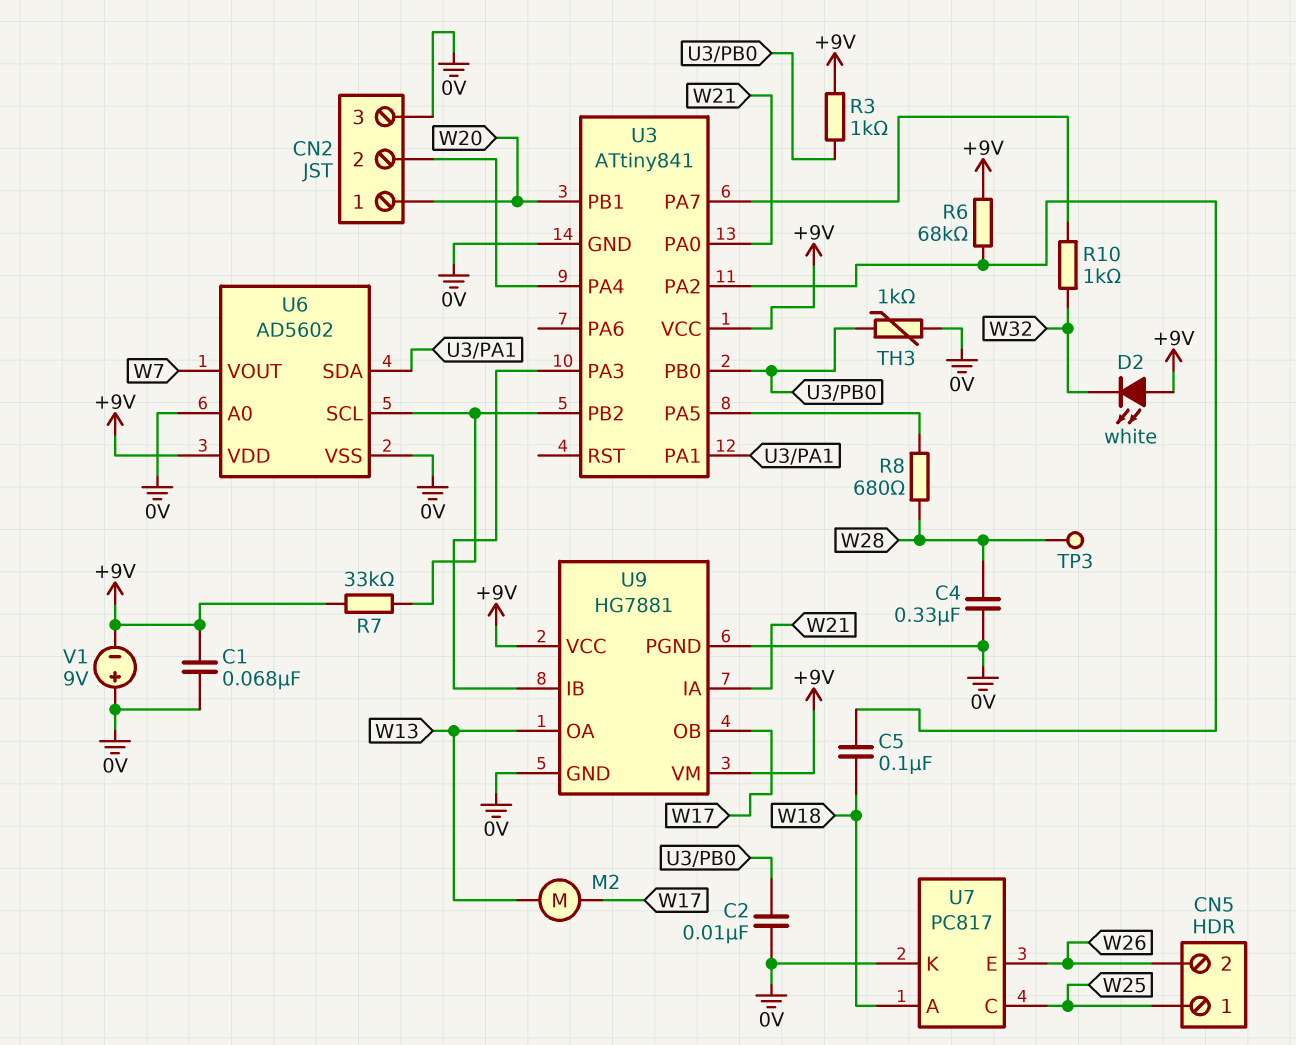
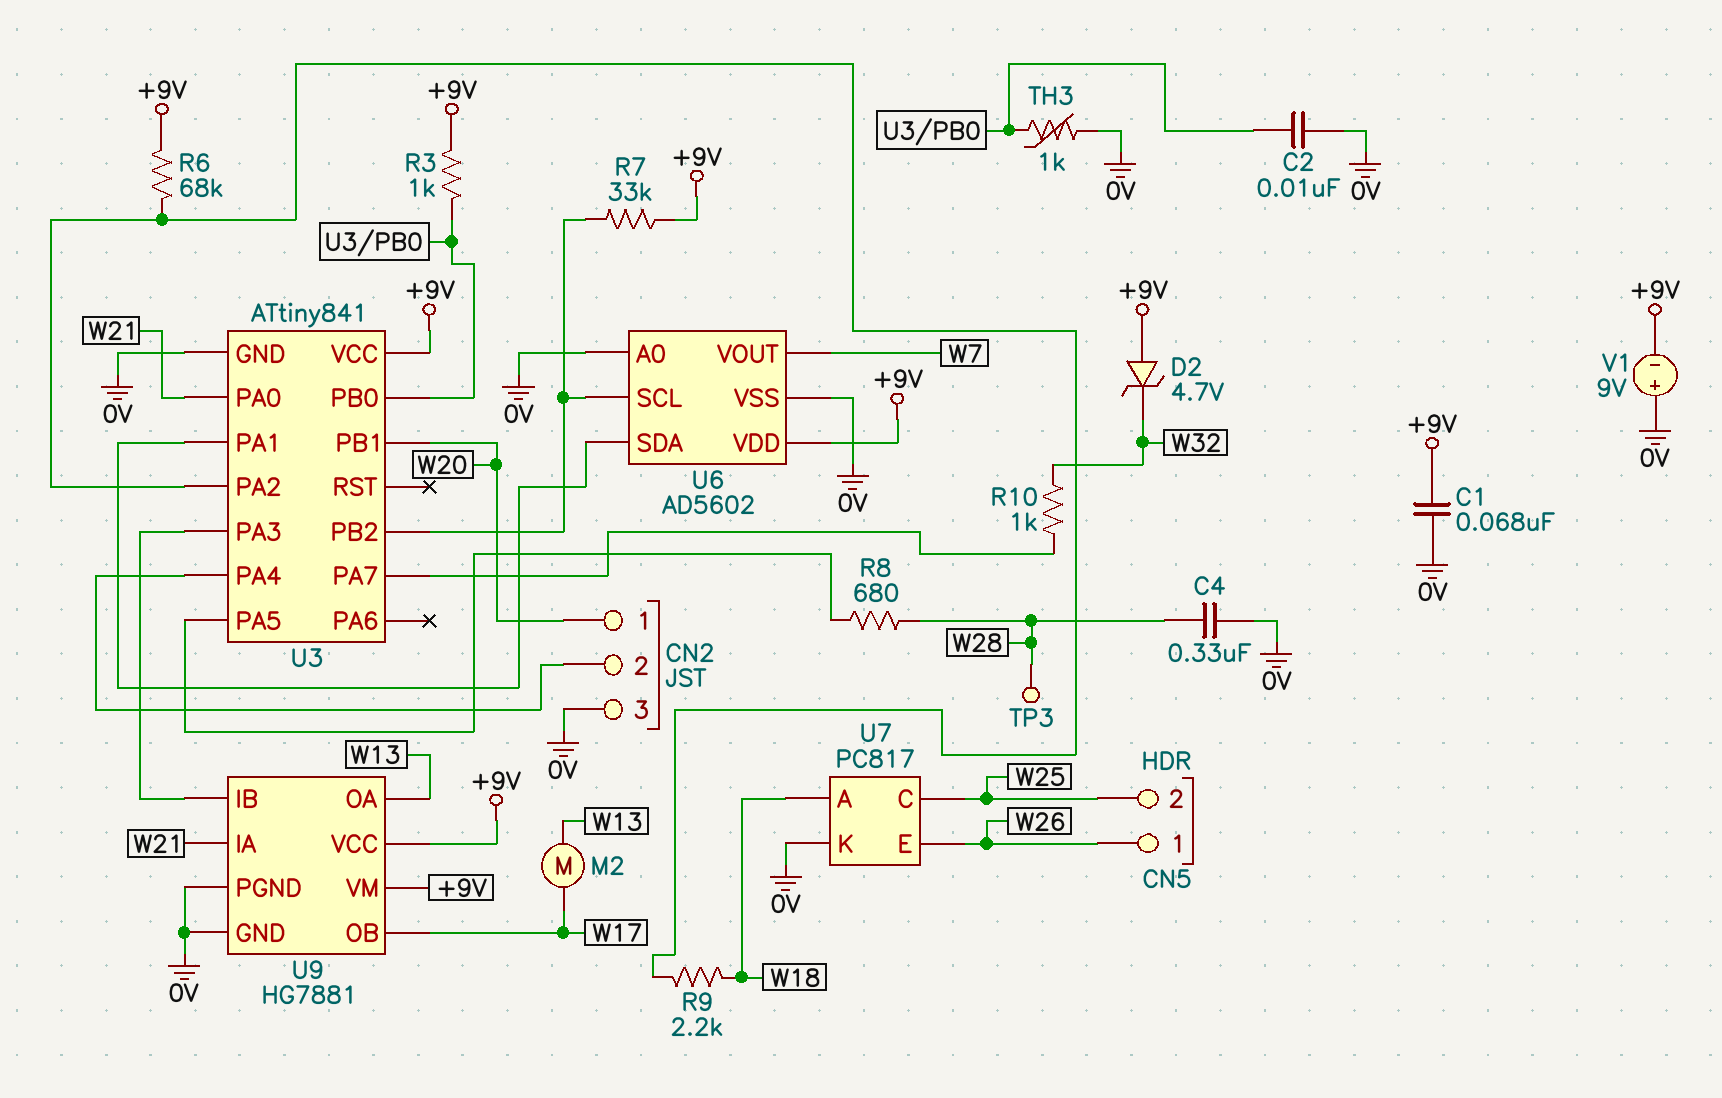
C5: 100nF (U3/PA2, W18) -> none
CN5 pin 1: W25 -> W26
CN5 pin 2: W26 -> W25
D2: LED white (A +9V, K W32) -> zener 4.7V (A +9V, K W32)
R9: none -> 2.2k (U3/PA2, W18)

